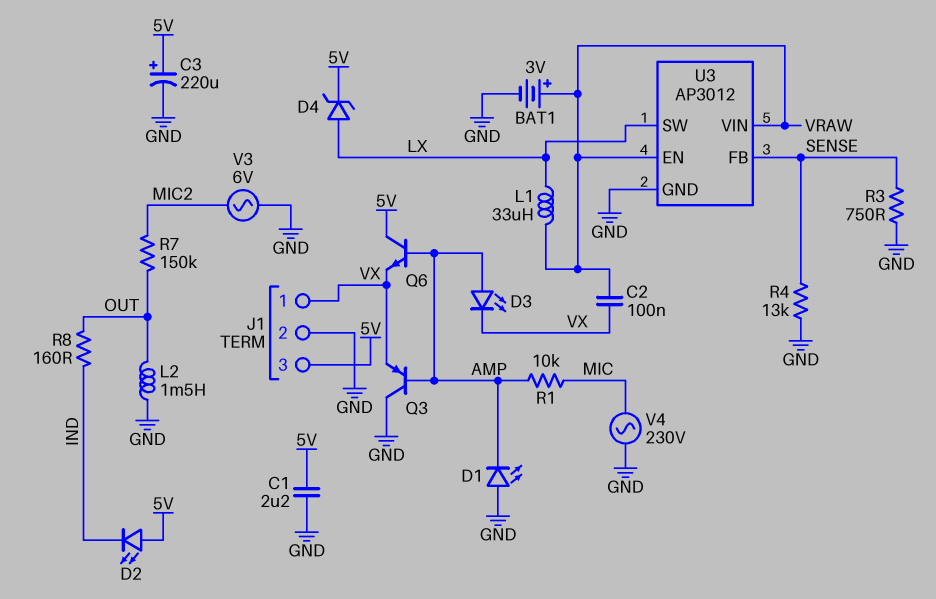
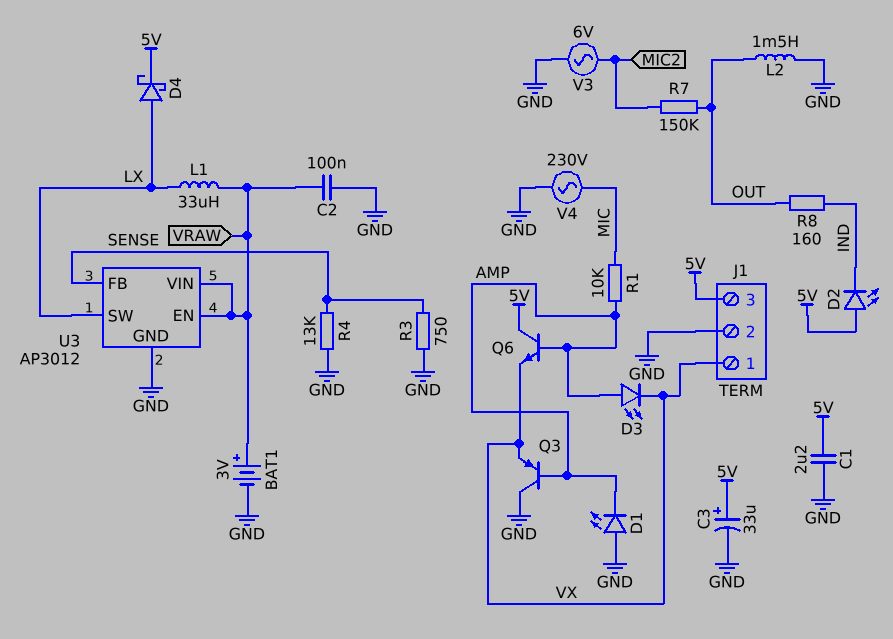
C2: 100nF (VRAW, VX) -> 100nF (GND, VRAW)
C3: 220uF (plus 5V, minus GND) -> 33uF (plus 5V, minus GND)
D4: zener (A LX, K 5V) -> schottky (A LX, K 5V)

